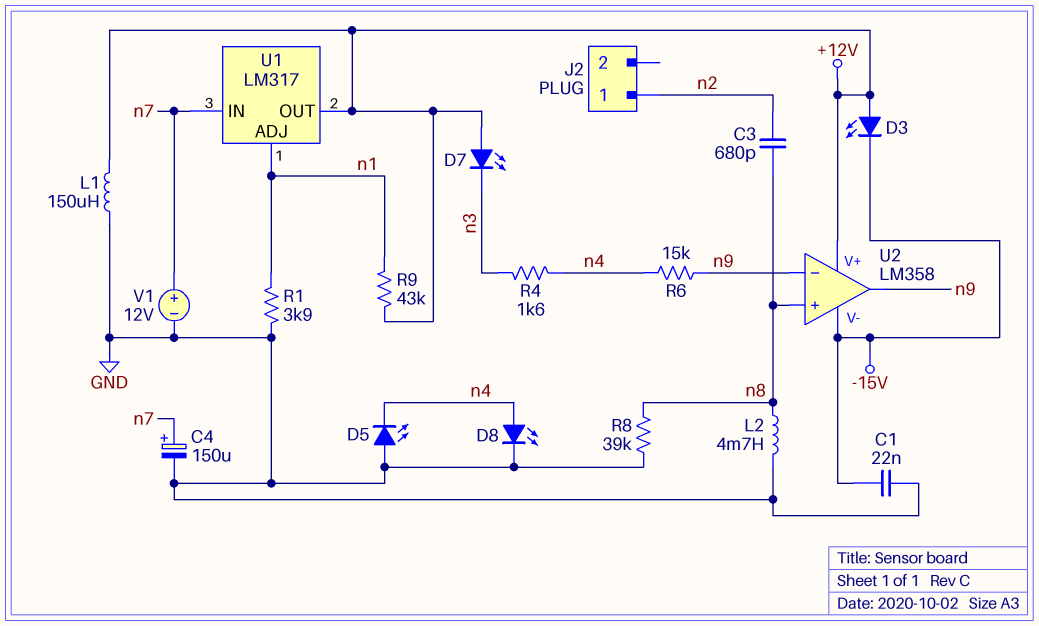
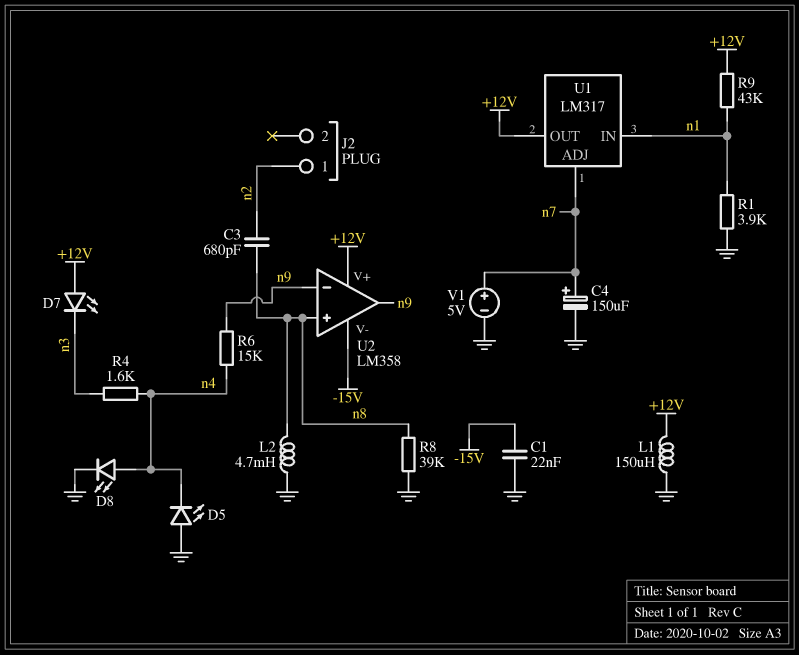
D3: LED (A +12V, K -15V) -> none
U1 pin ADJ: n1 -> n7
U1 pin IN: n7 -> n1
V1: 12V (plus n7, minus GND) -> 5V (plus n7, minus GND)

